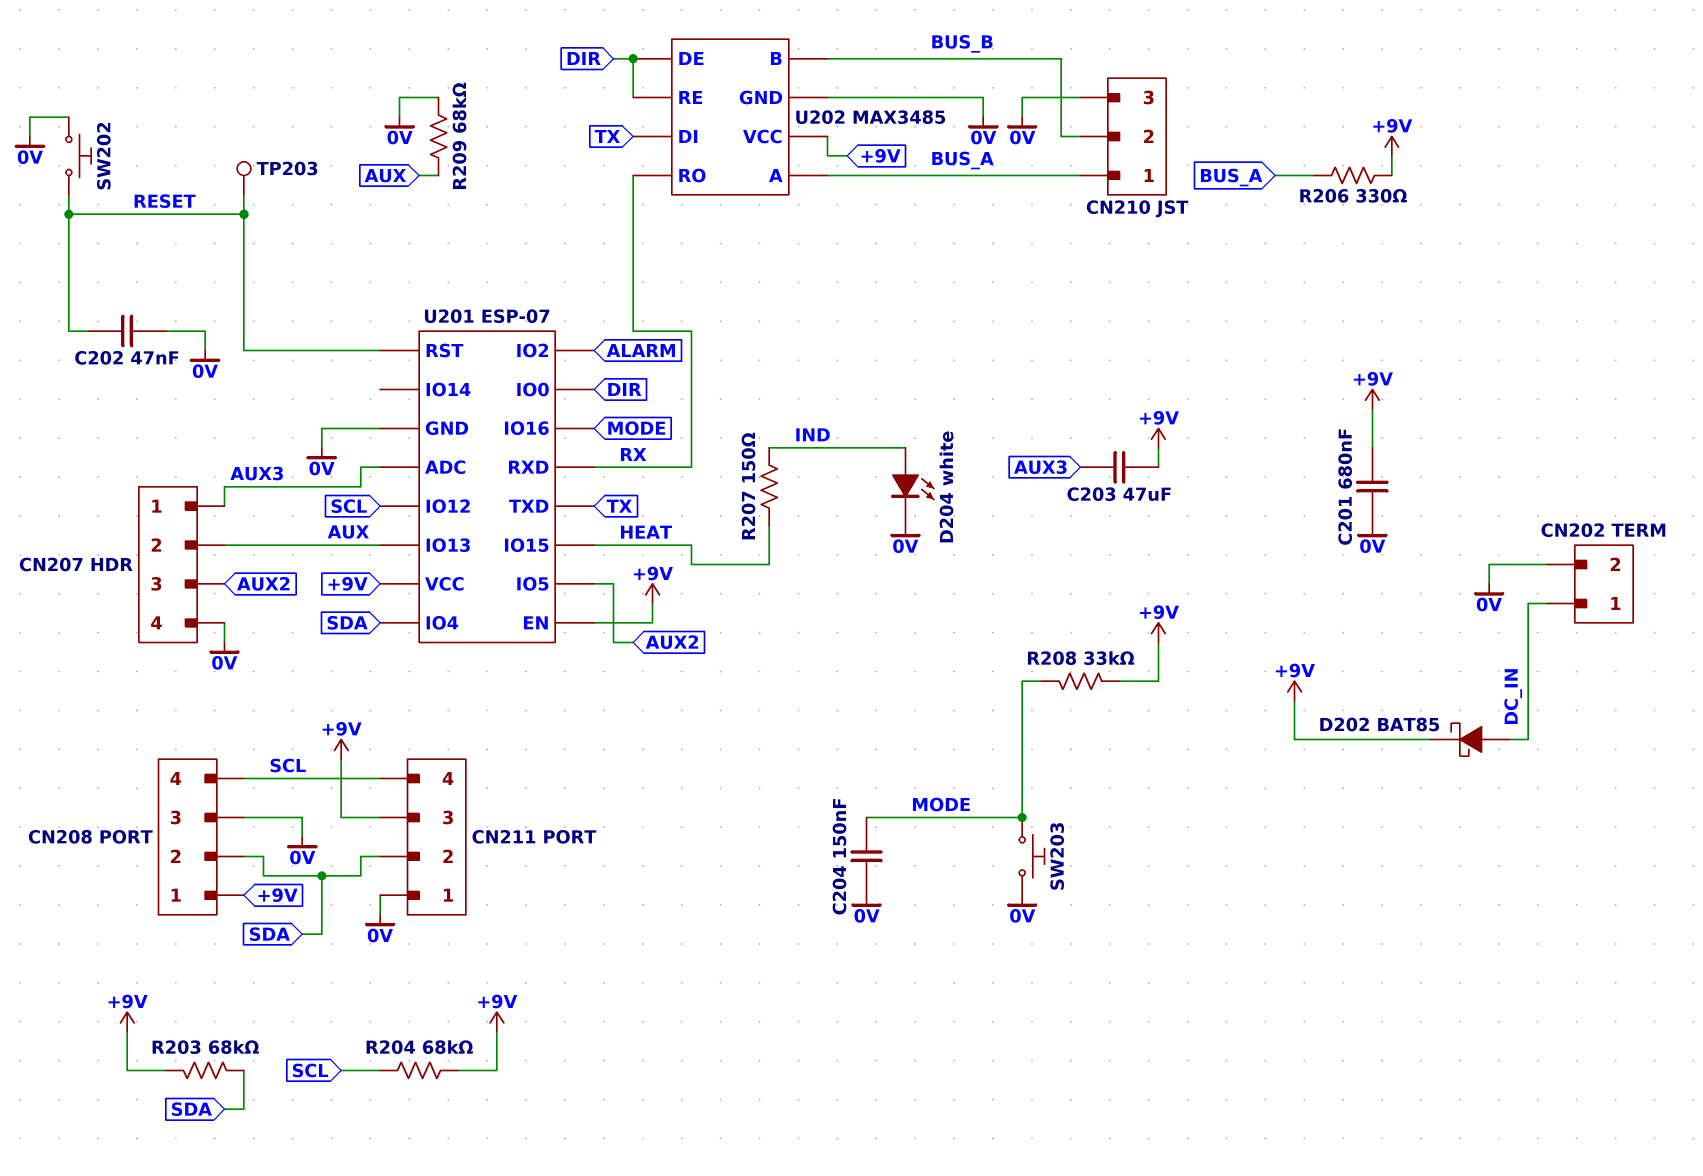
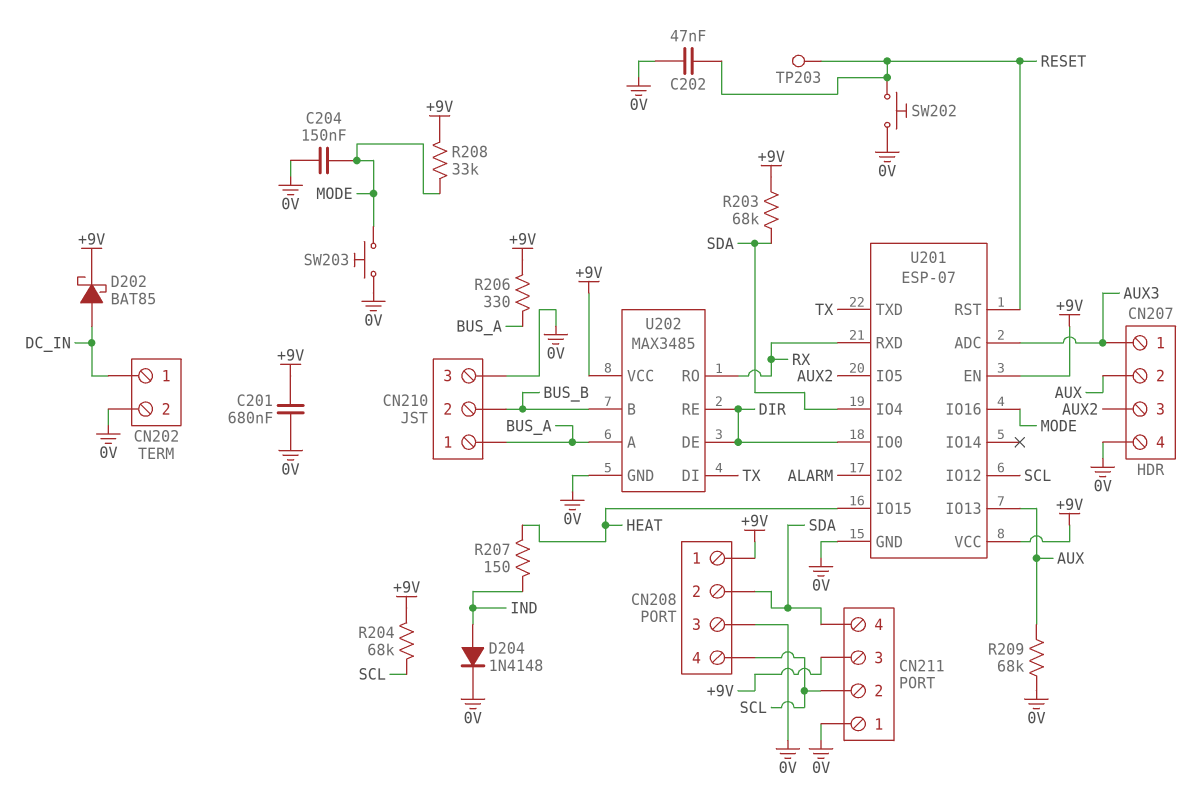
C203: 47uF (+9V, AUX3) -> none
CN211 pin 2: SDA -> SCL
CN211 pin 4: SCL -> SDA
D204: LED white (A IND, K 0V) -> diode 1N4148 (A IND, K 0V)

